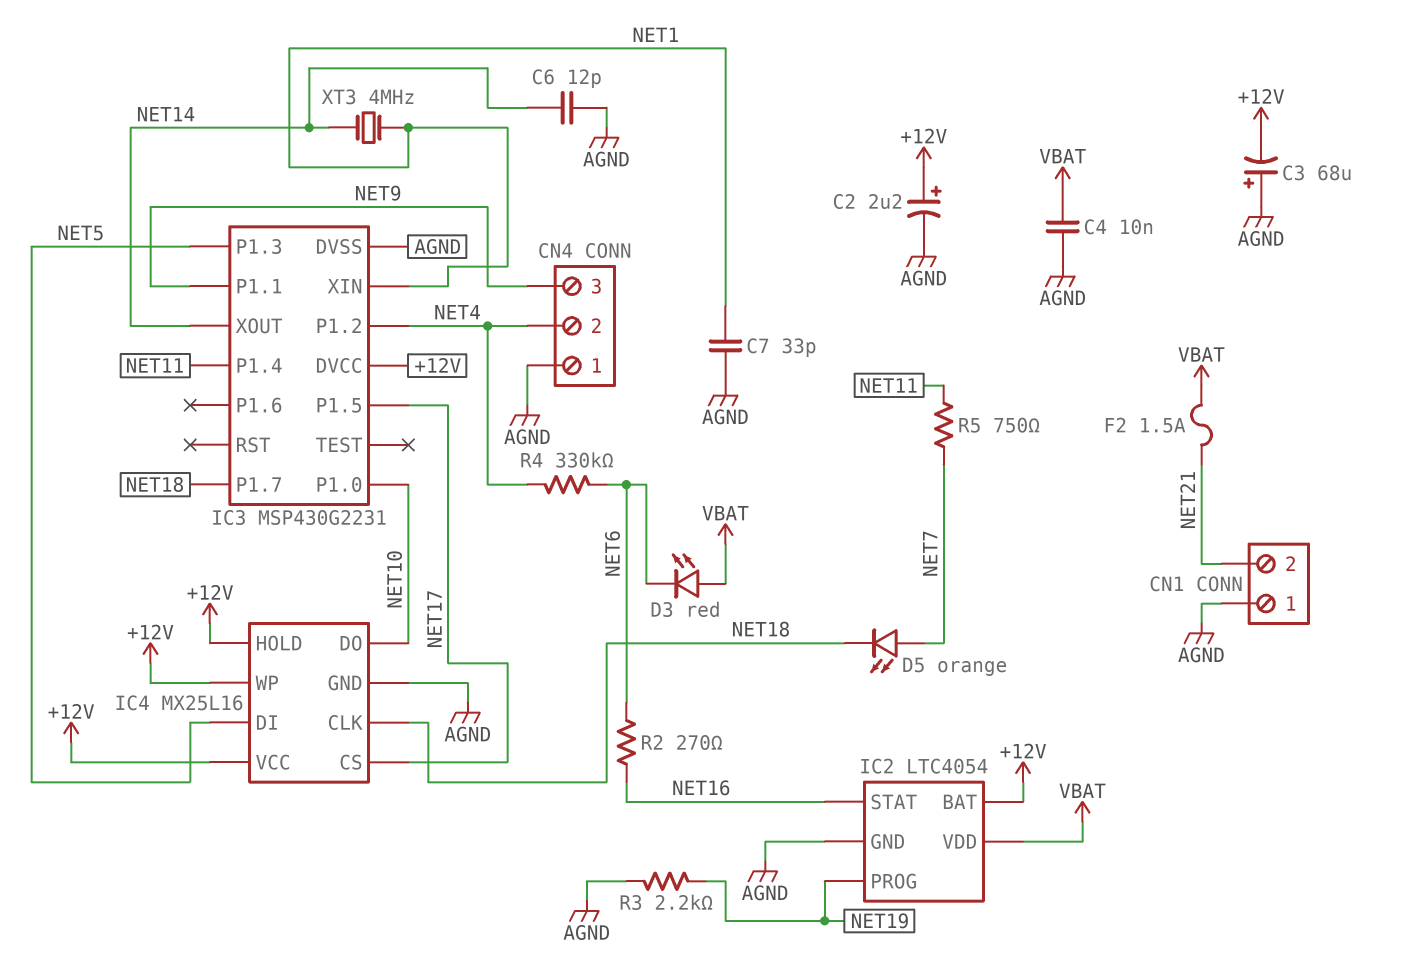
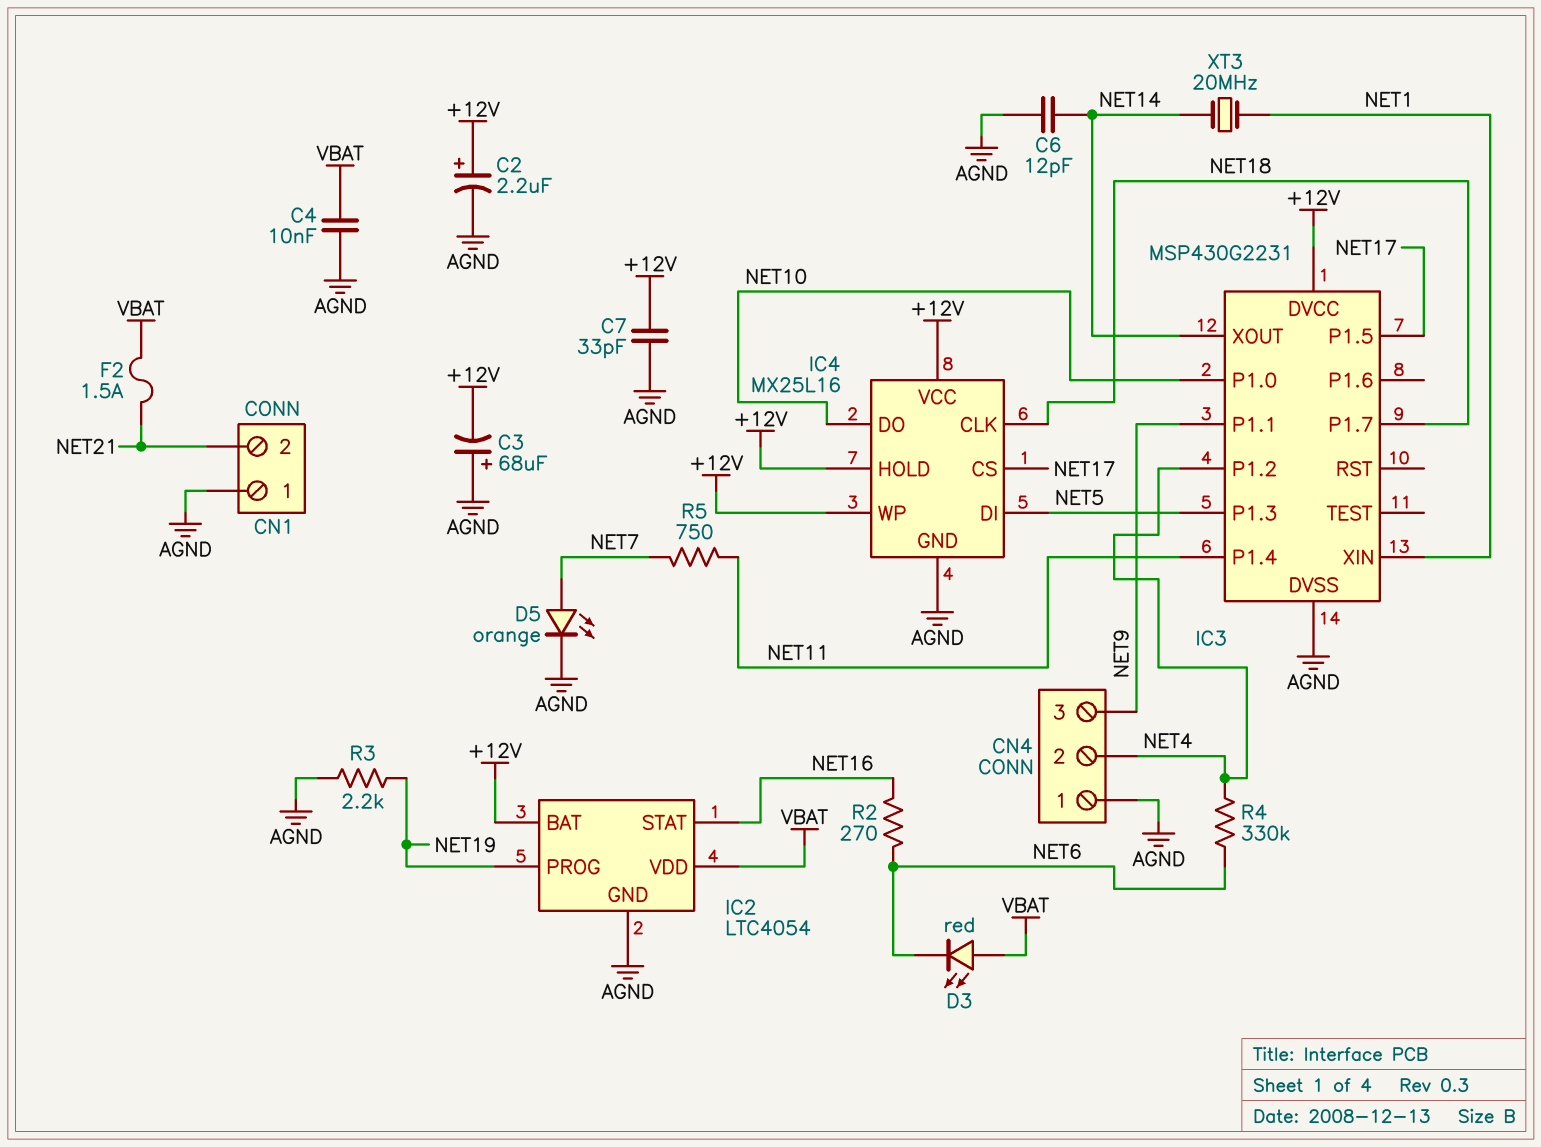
C7: 33pF (AGND, NET1) -> 33pF (+12V, AGND)
D5: LED orange (A NET7, K NET18) -> LED orange (A NET7, K AGND)
XT3: 4MHz (NET1, NET14) -> 20MHz (NET1, NET14)

